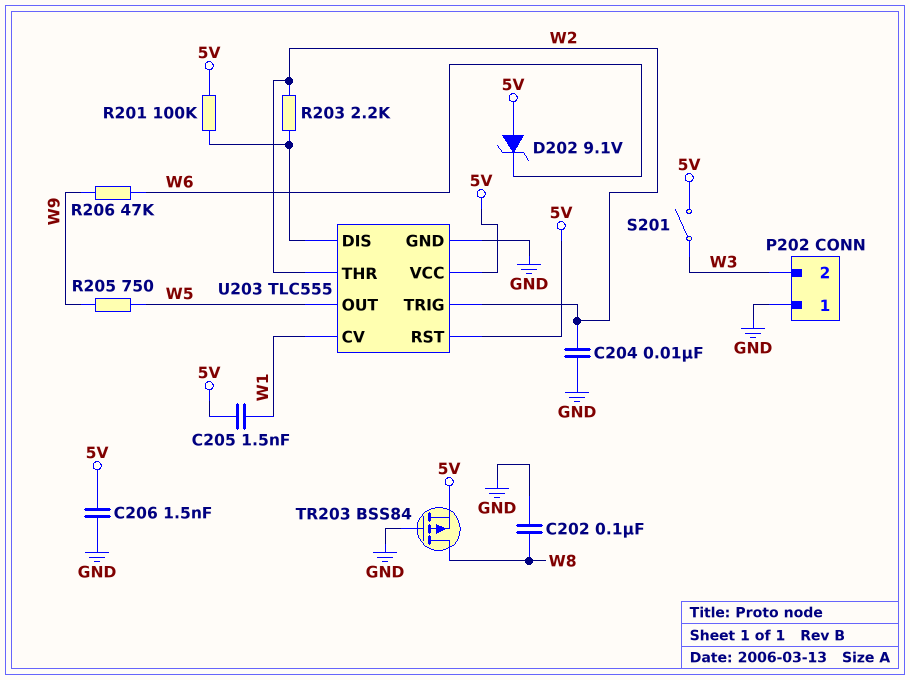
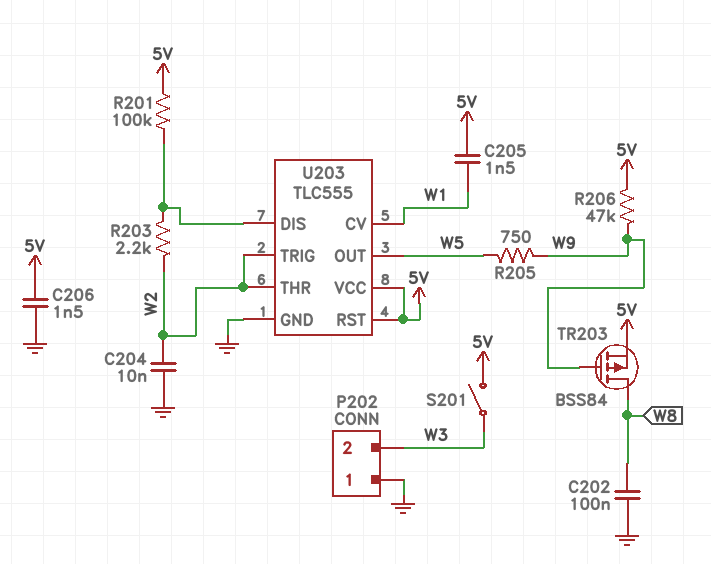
D202: zener 9.1V (A 5V, K W6) -> none
R206: 47k (W6, W9) -> 47k (5V, W9)
TR203: PMOS BSS84 (G GND, D W8, S 5V) -> PMOS BSS84 (G W9, D W8, S 5V)

